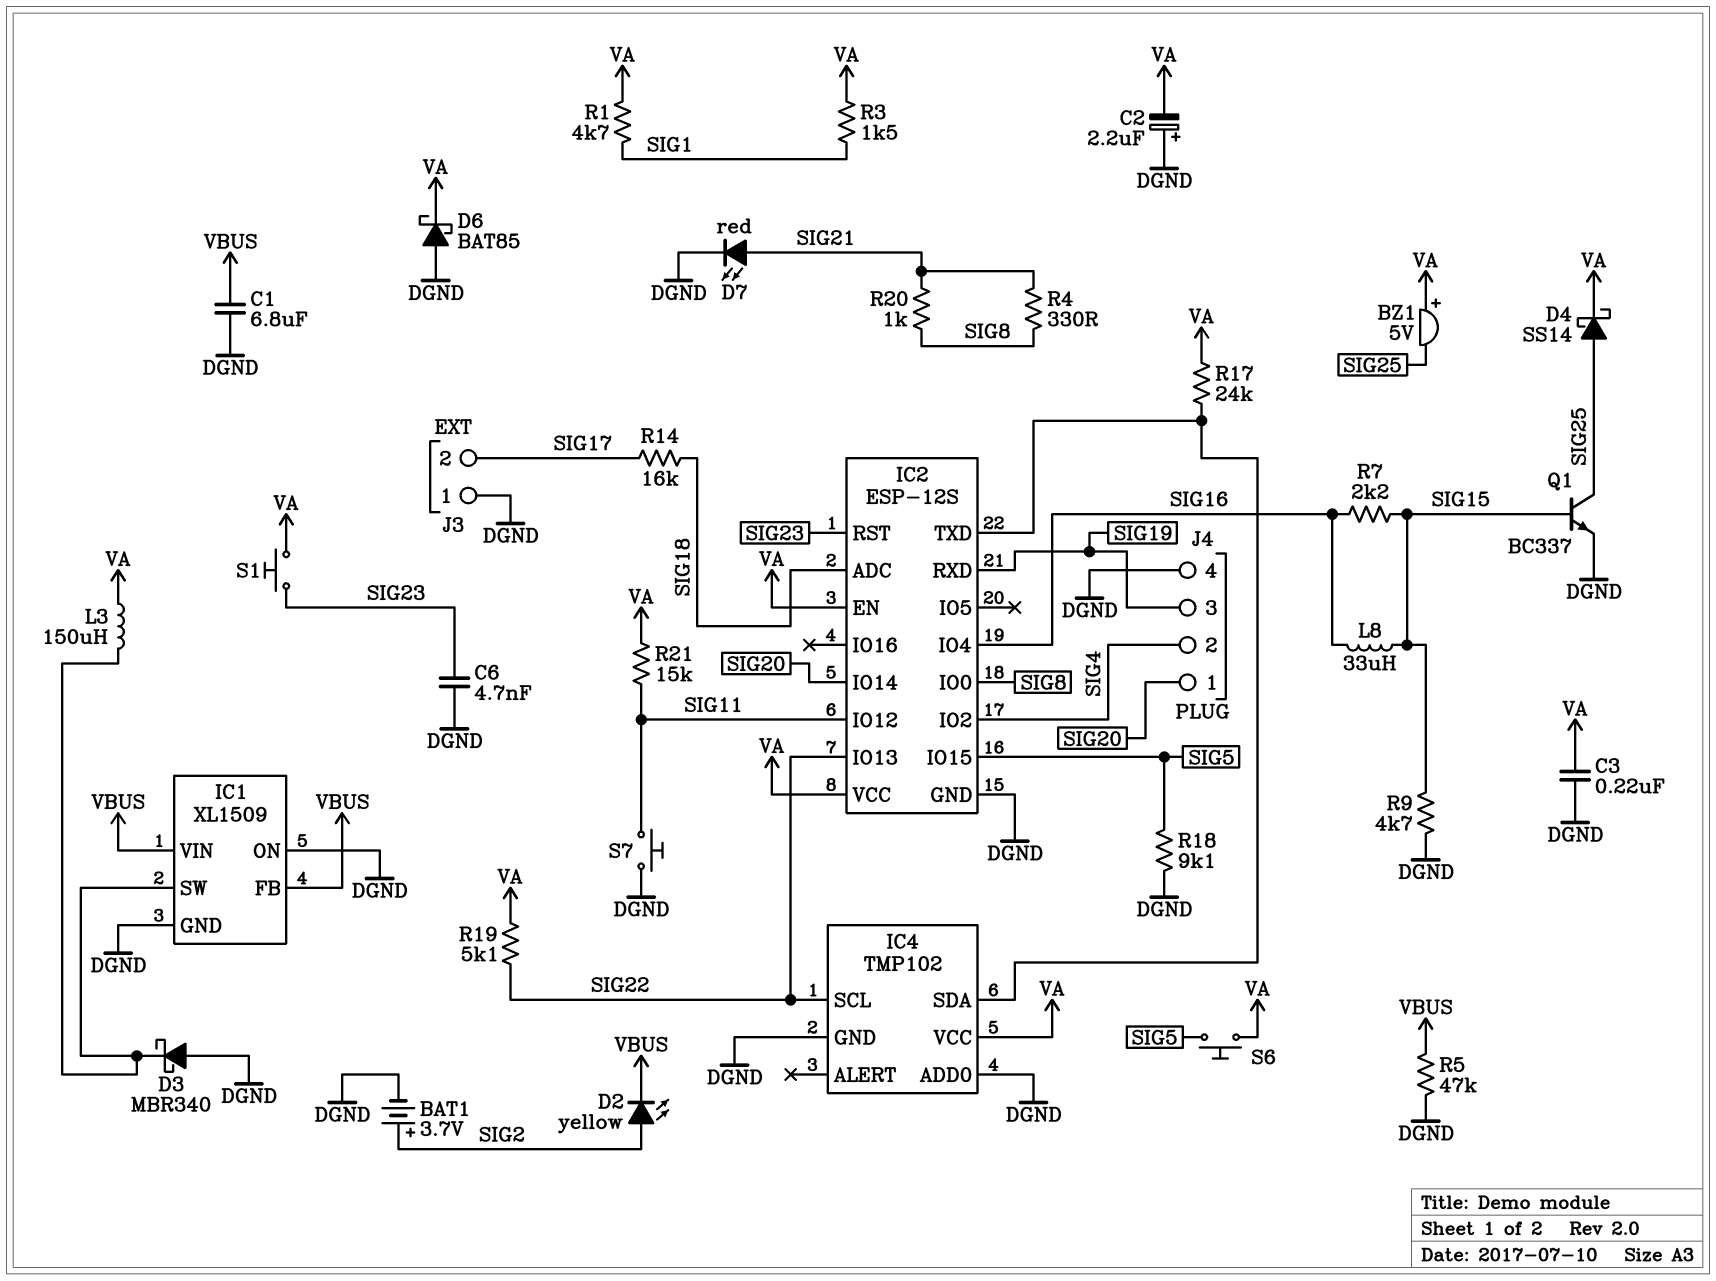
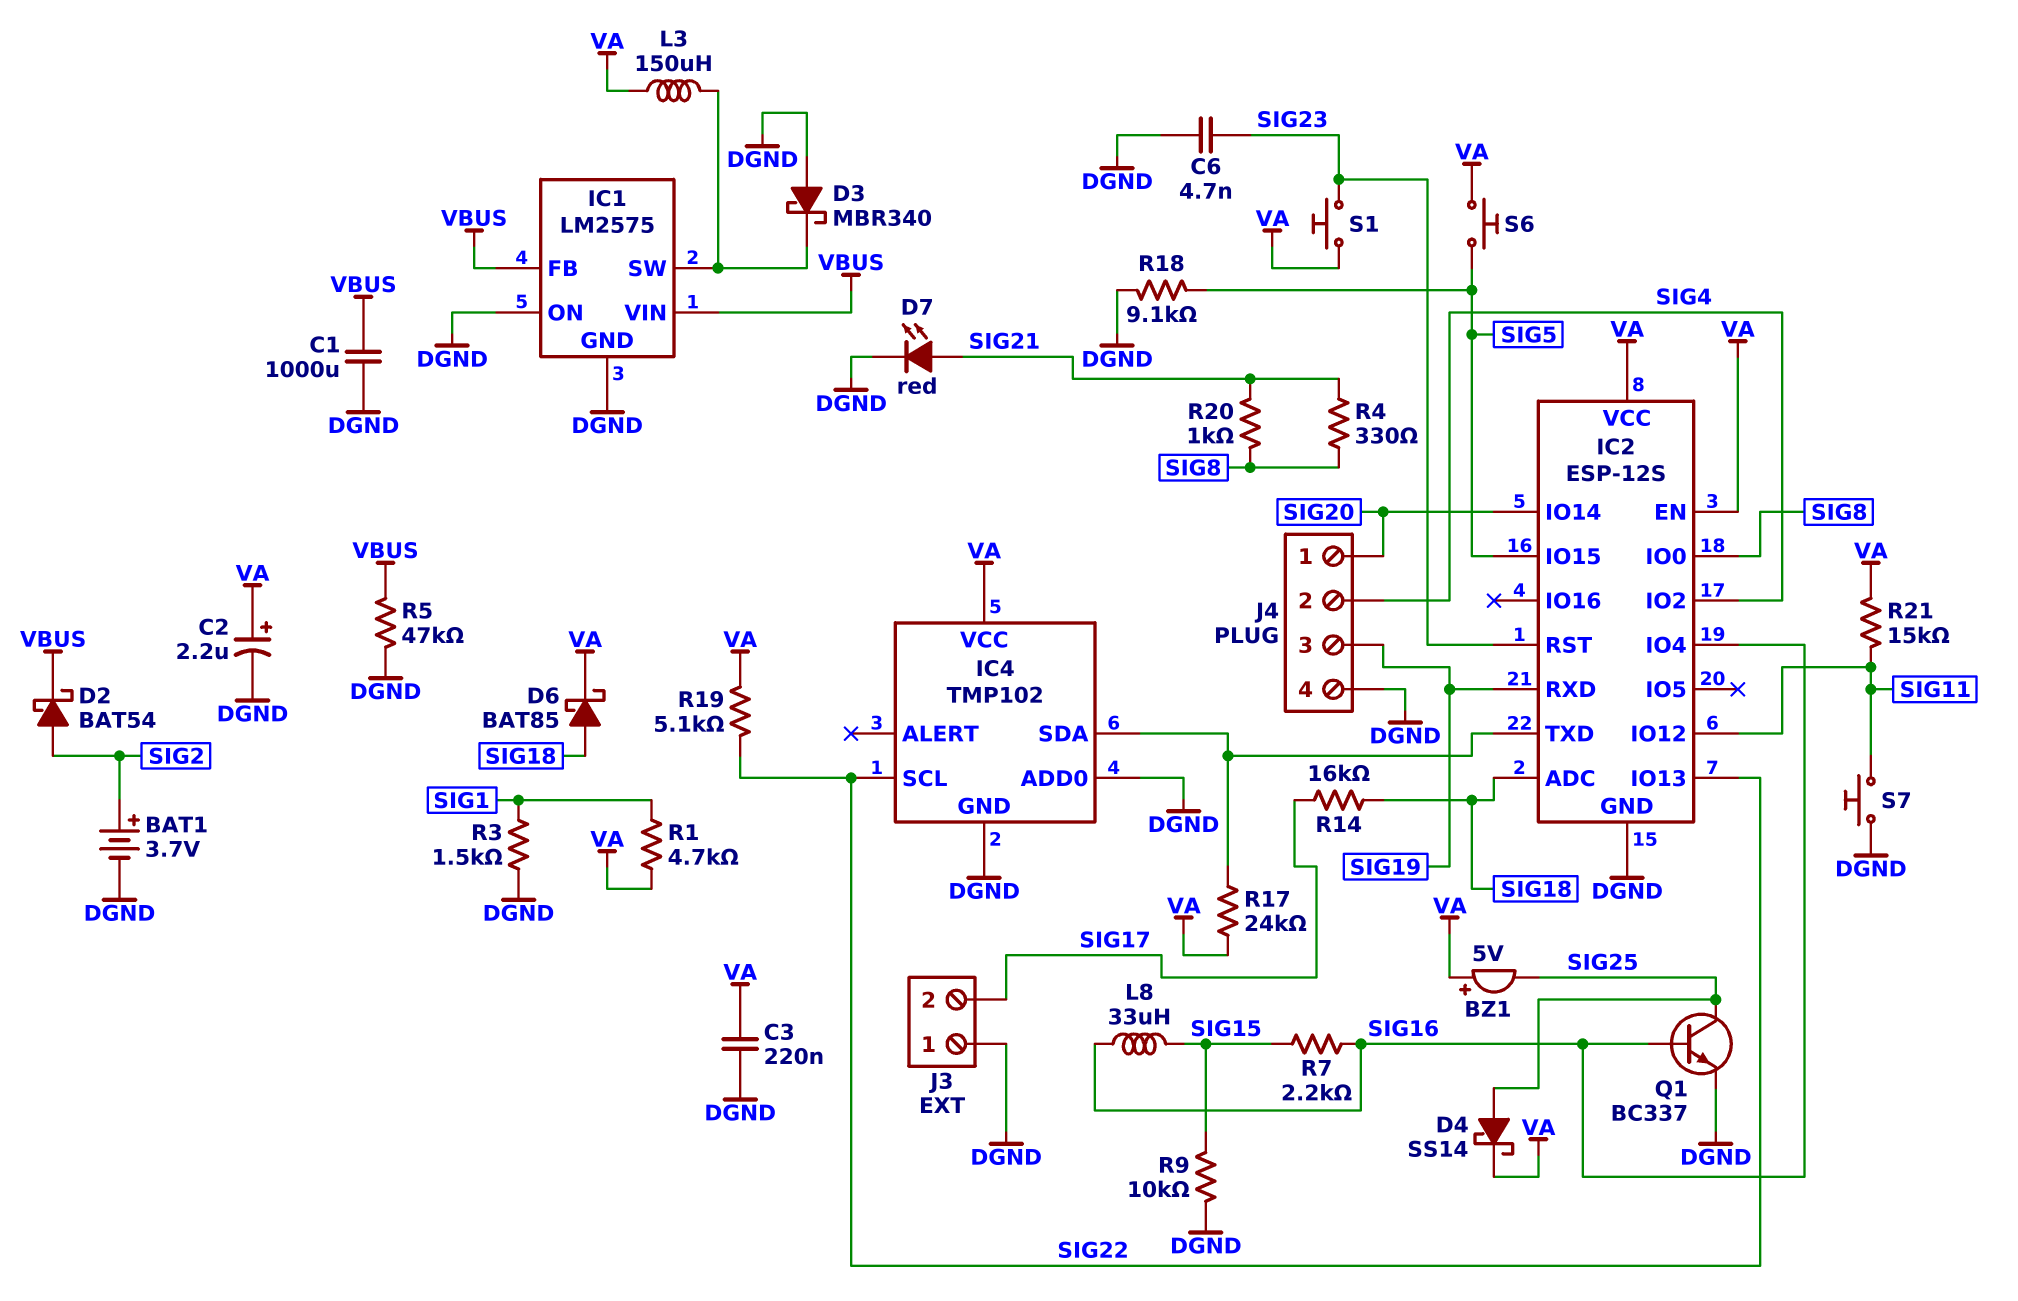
C1: 6.8uF (DGND, VBUS) -> 1000uF (DGND, VBUS)
C2: 2.2uF (plus DGND, minus VA) -> 2.2uF (plus VA, minus DGND)
D2: LED yellow (A SIG2, K VBUS) -> schottky BAT54 (A SIG2, K VBUS)
D6: schottky BAT85 (A DGND, K VA) -> schottky BAT85 (A SIG18, K VA)
IC1: XL1509 -> LM2575
Q1: NPN BC337 (B SIG15, C SIG25, E DGND) -> NPN BC337 (B SIG16, C SIG25, E DGND)
R3: 1.5k (SIG1, VA) -> 1.5k (DGND, SIG1)
R9: 4.7k (DGND, SIG15) -> 10k (DGND, SIG15)

